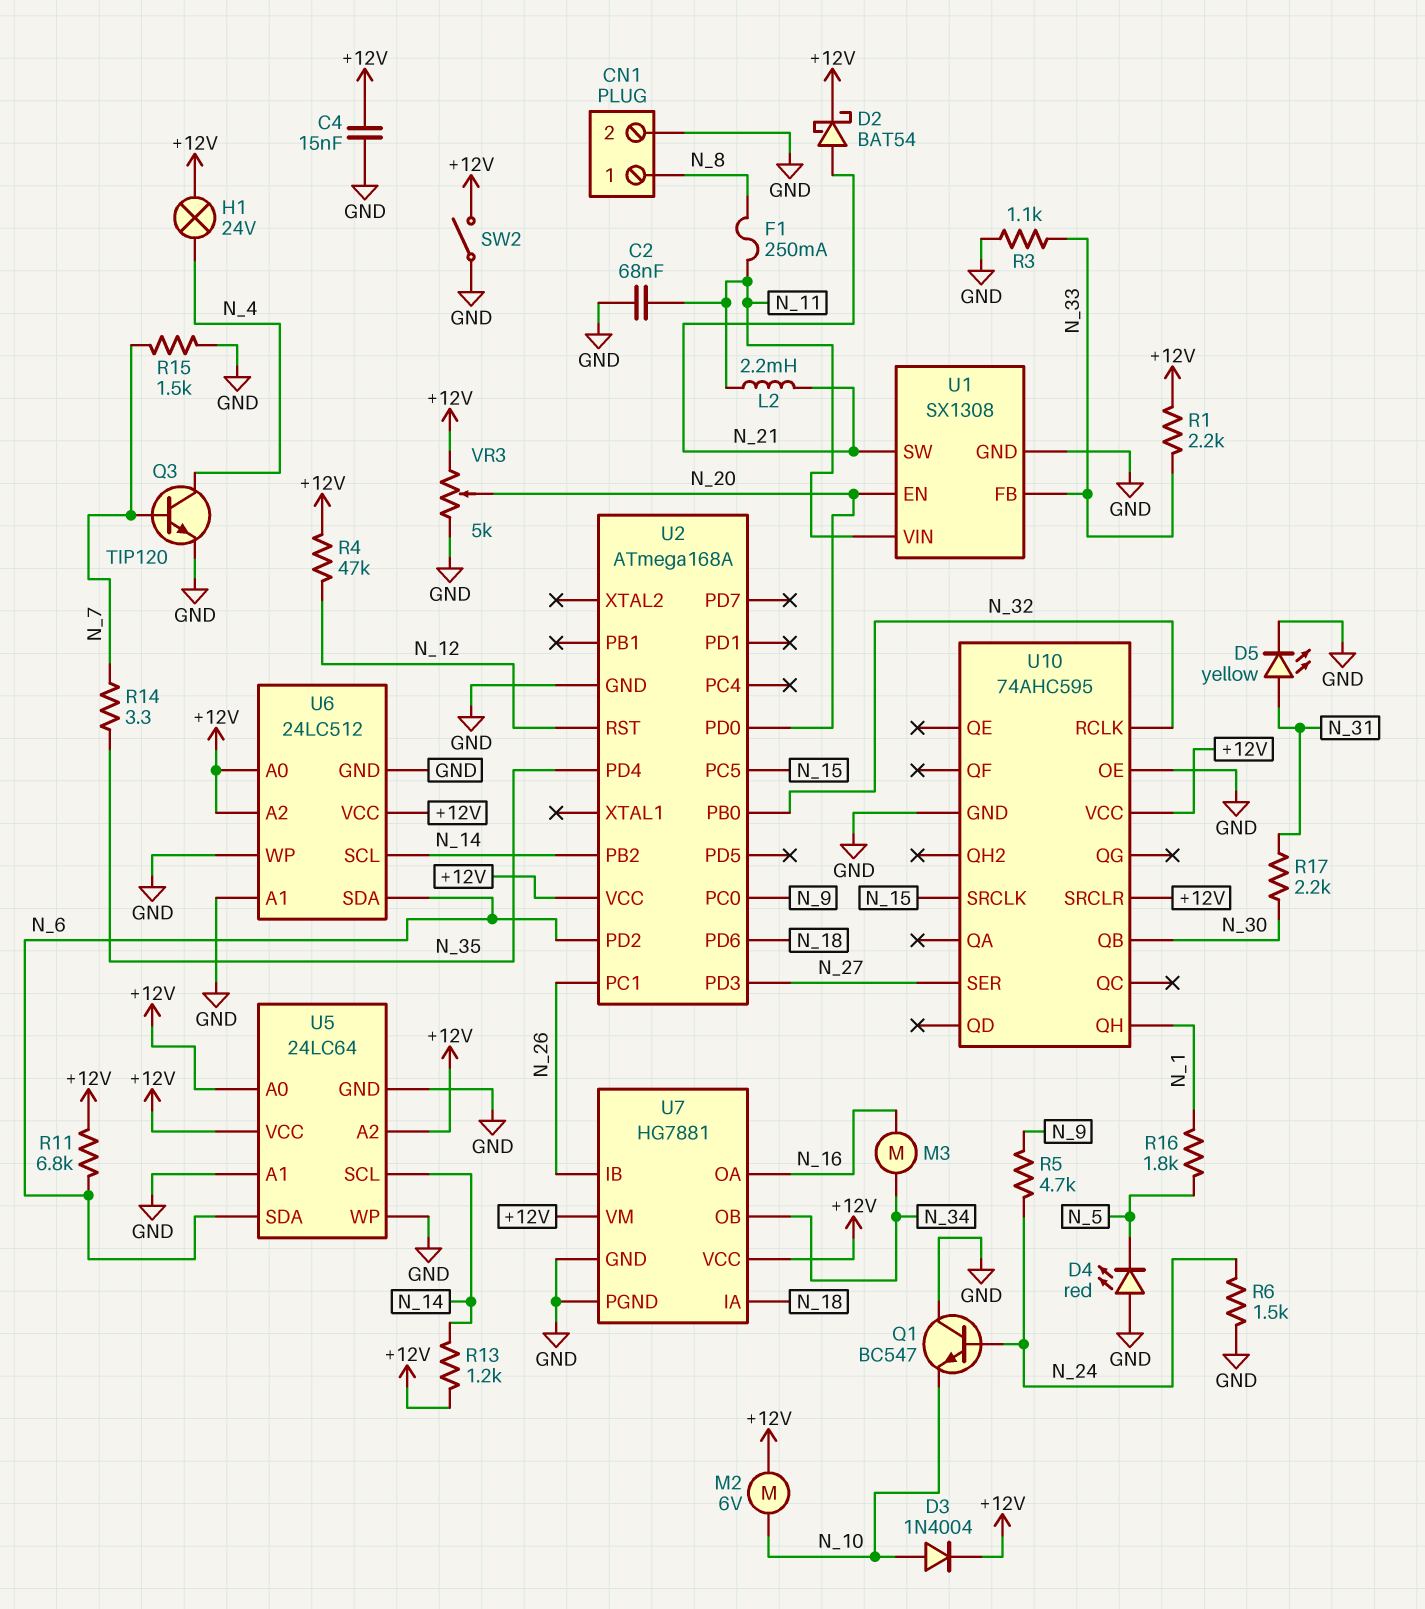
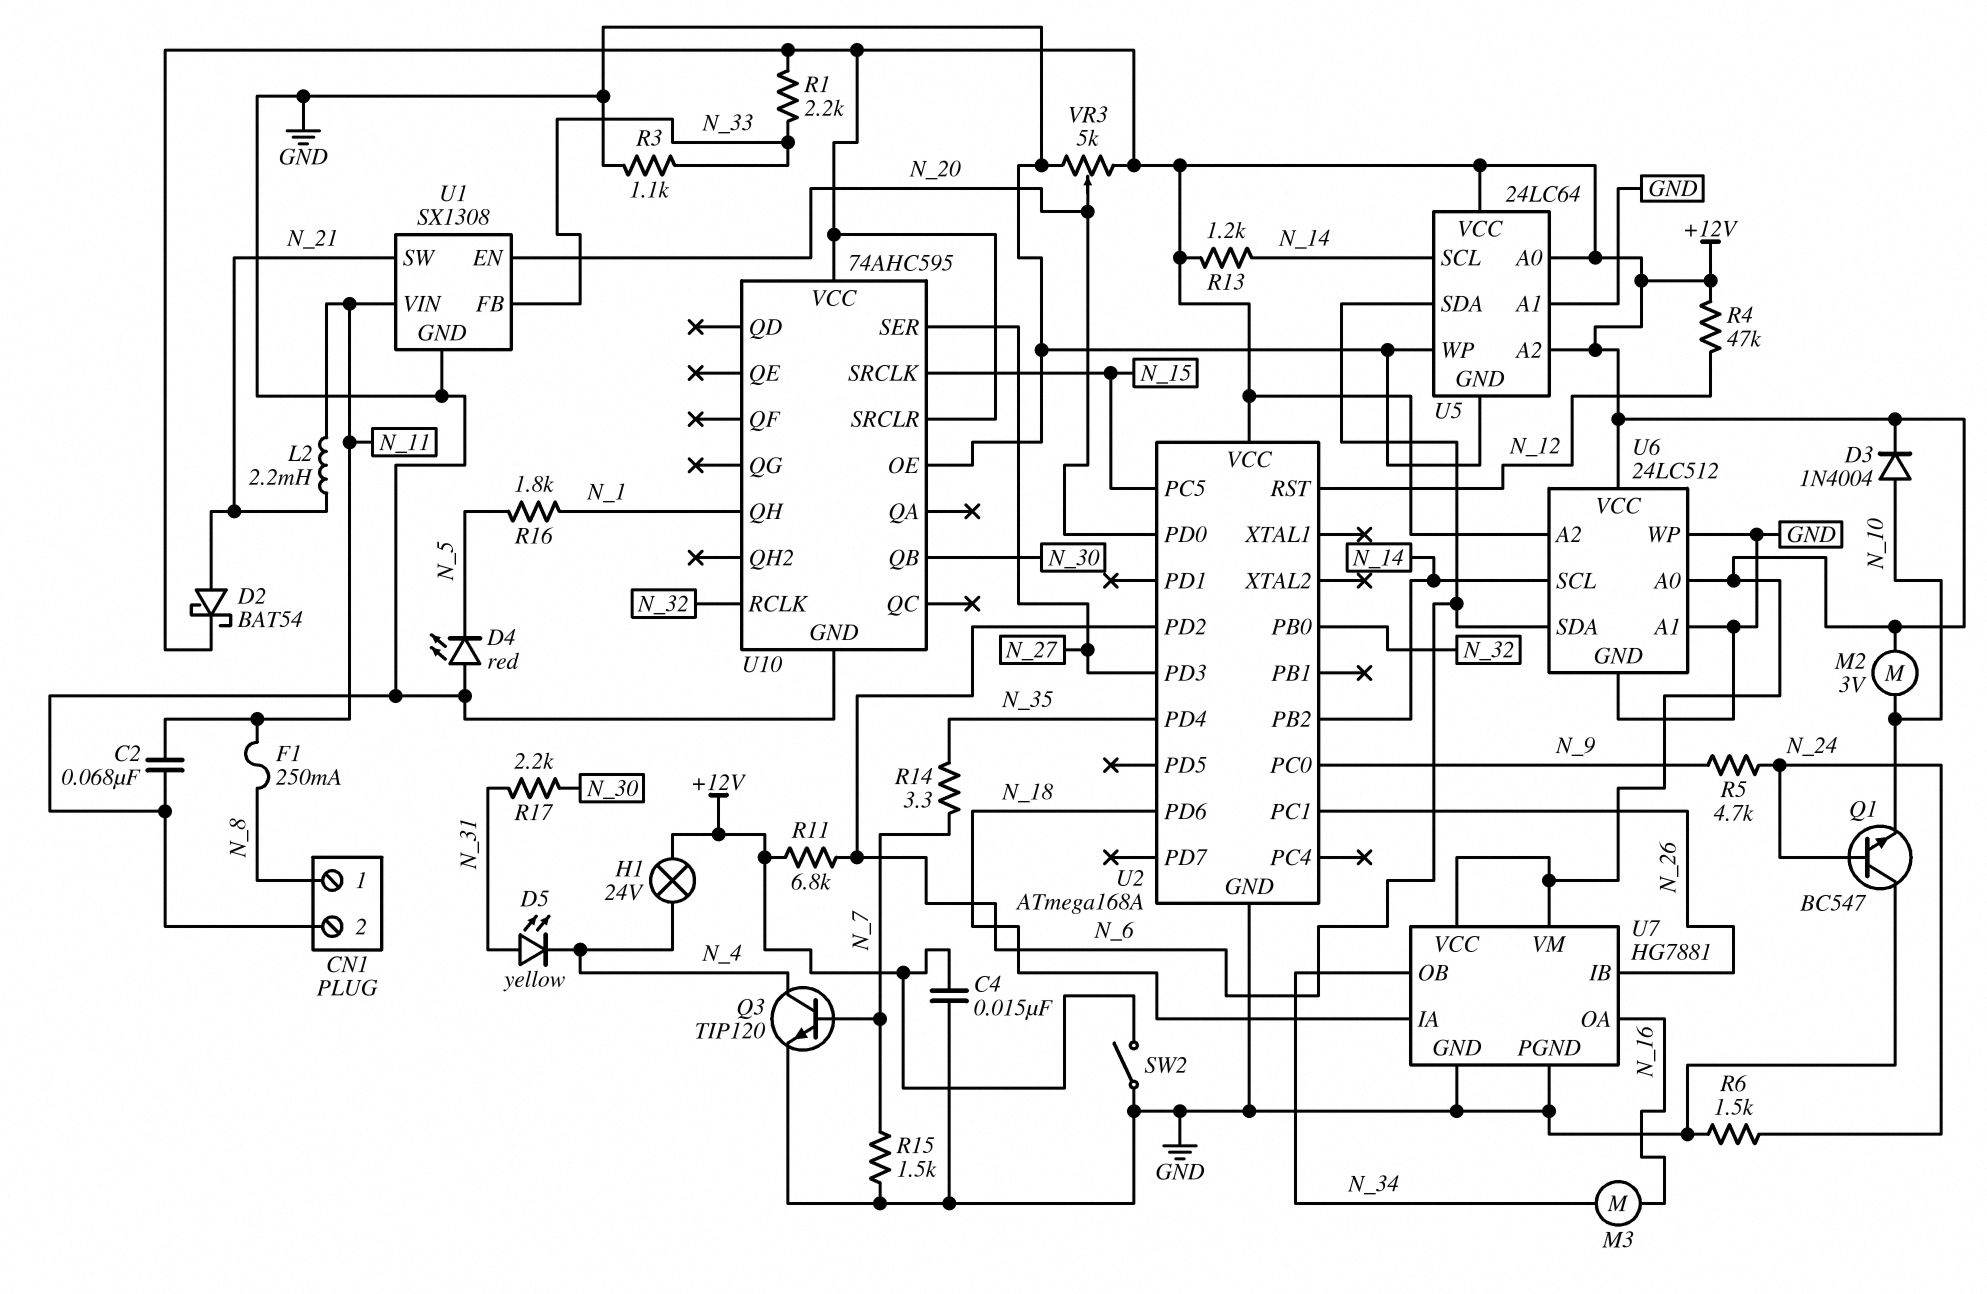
D5: LED yellow (A N_31, K GND) -> LED yellow (A N_31, K N_4)
M2: motor 6V (+12V, N_10) -> motor 3V (+12V, N_10)

